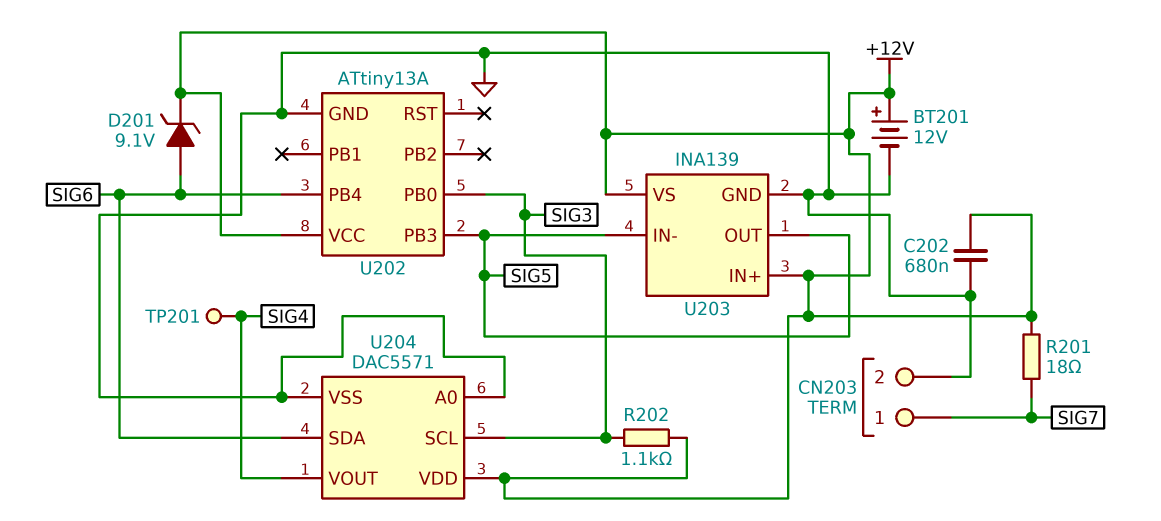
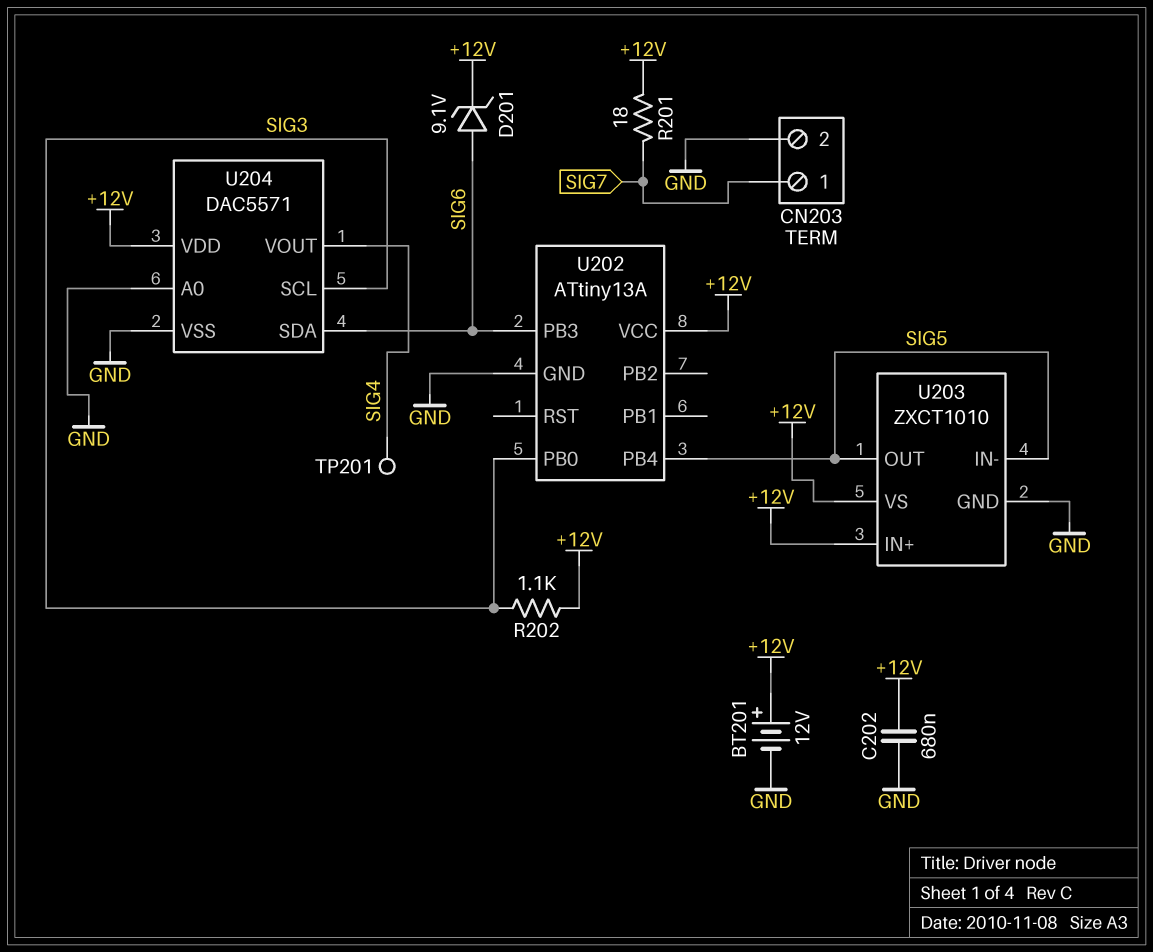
U202 pin PB3: SIG5 -> SIG6
U202 pin PB4: SIG6 -> SIG5
U203: INA139 -> ZXCT1010

